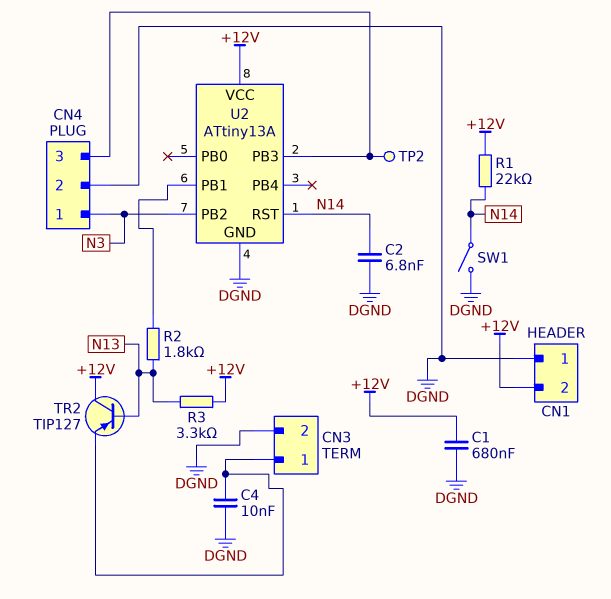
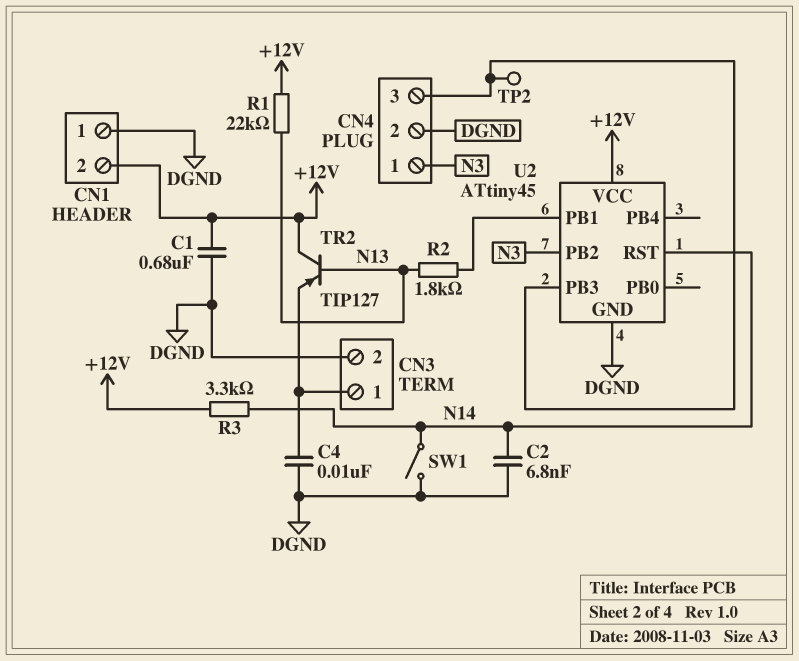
R1: 22k (+12V, N14) -> 22k (+12V, N13)
R3: 3.3k (+12V, N13) -> 3.3k (+12V, N14)
U2: ATtiny13A -> ATtiny45

